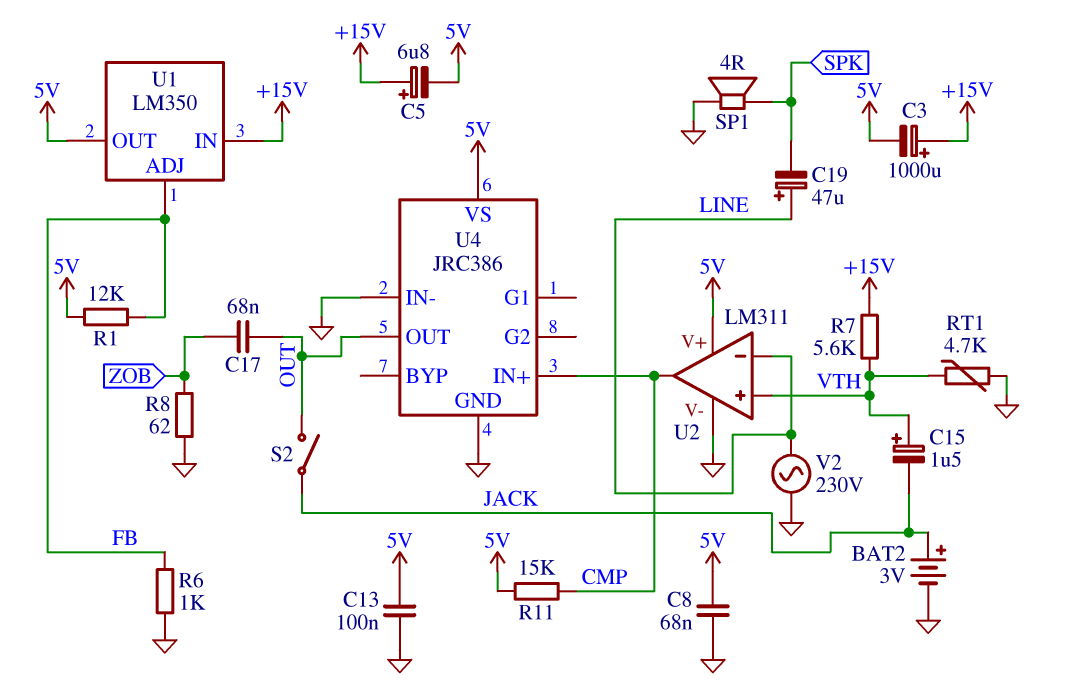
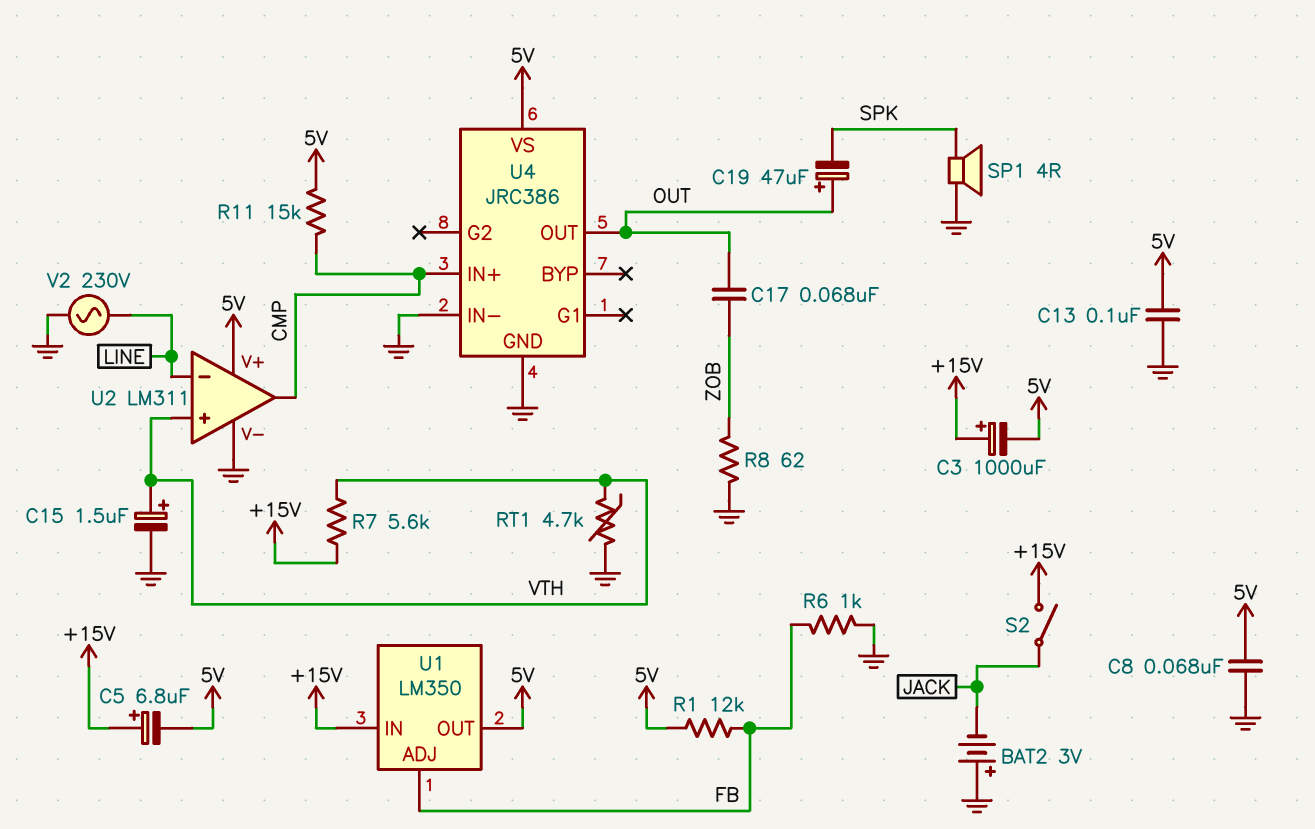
BAT2: 3V (plus JACK, minus GND) -> 3V (plus GND, minus JACK)
C15: 1.5uF (plus VTH, minus JACK) -> 1.5uF (plus VTH, minus GND)
C19: 47uF (plus LINE, minus SPK) -> 47uF (plus OUT, minus SPK)
S2: switch (JACK, OUT) -> switch (+15V, JACK)

